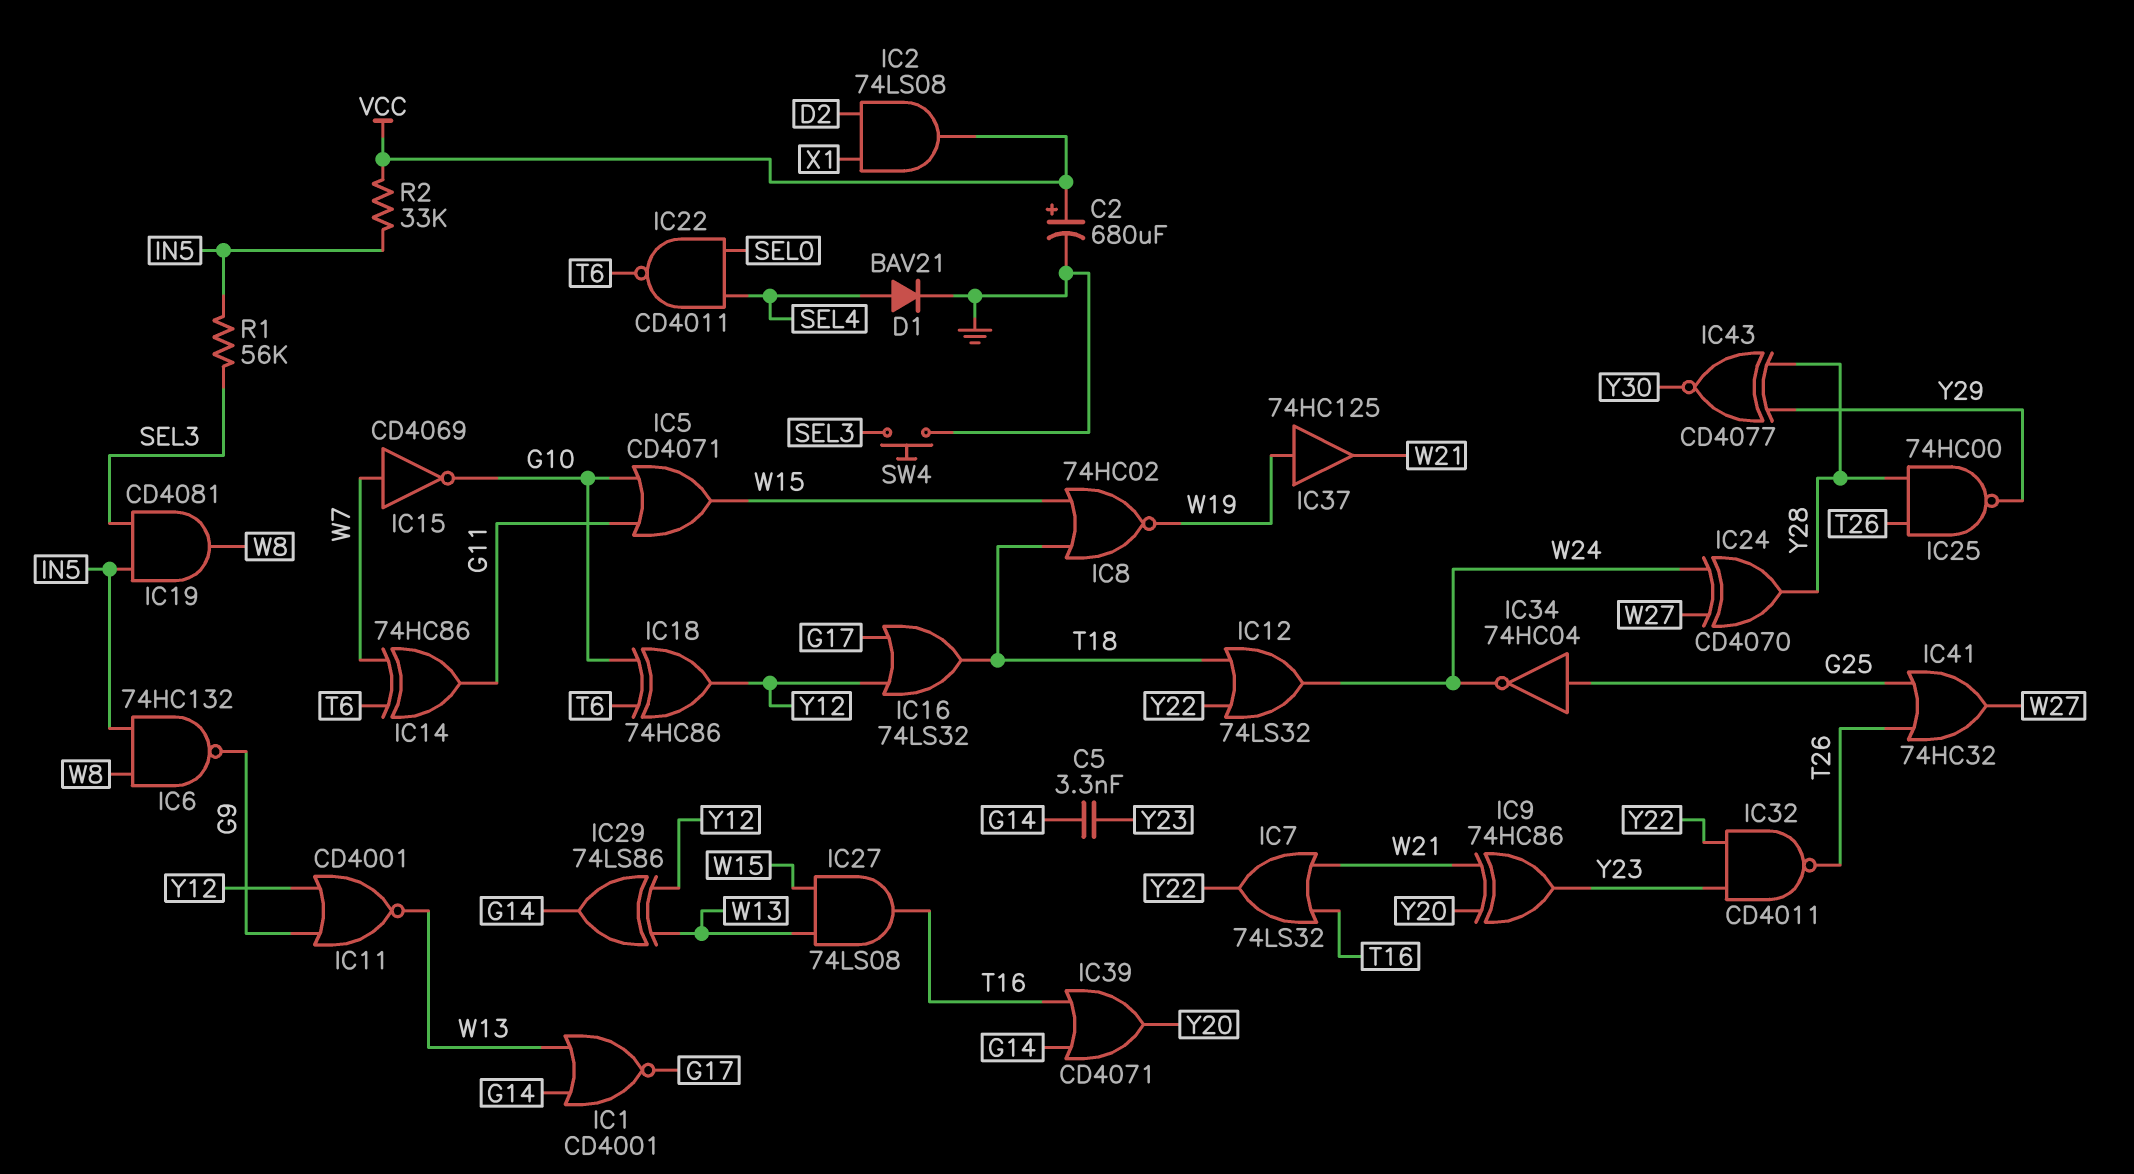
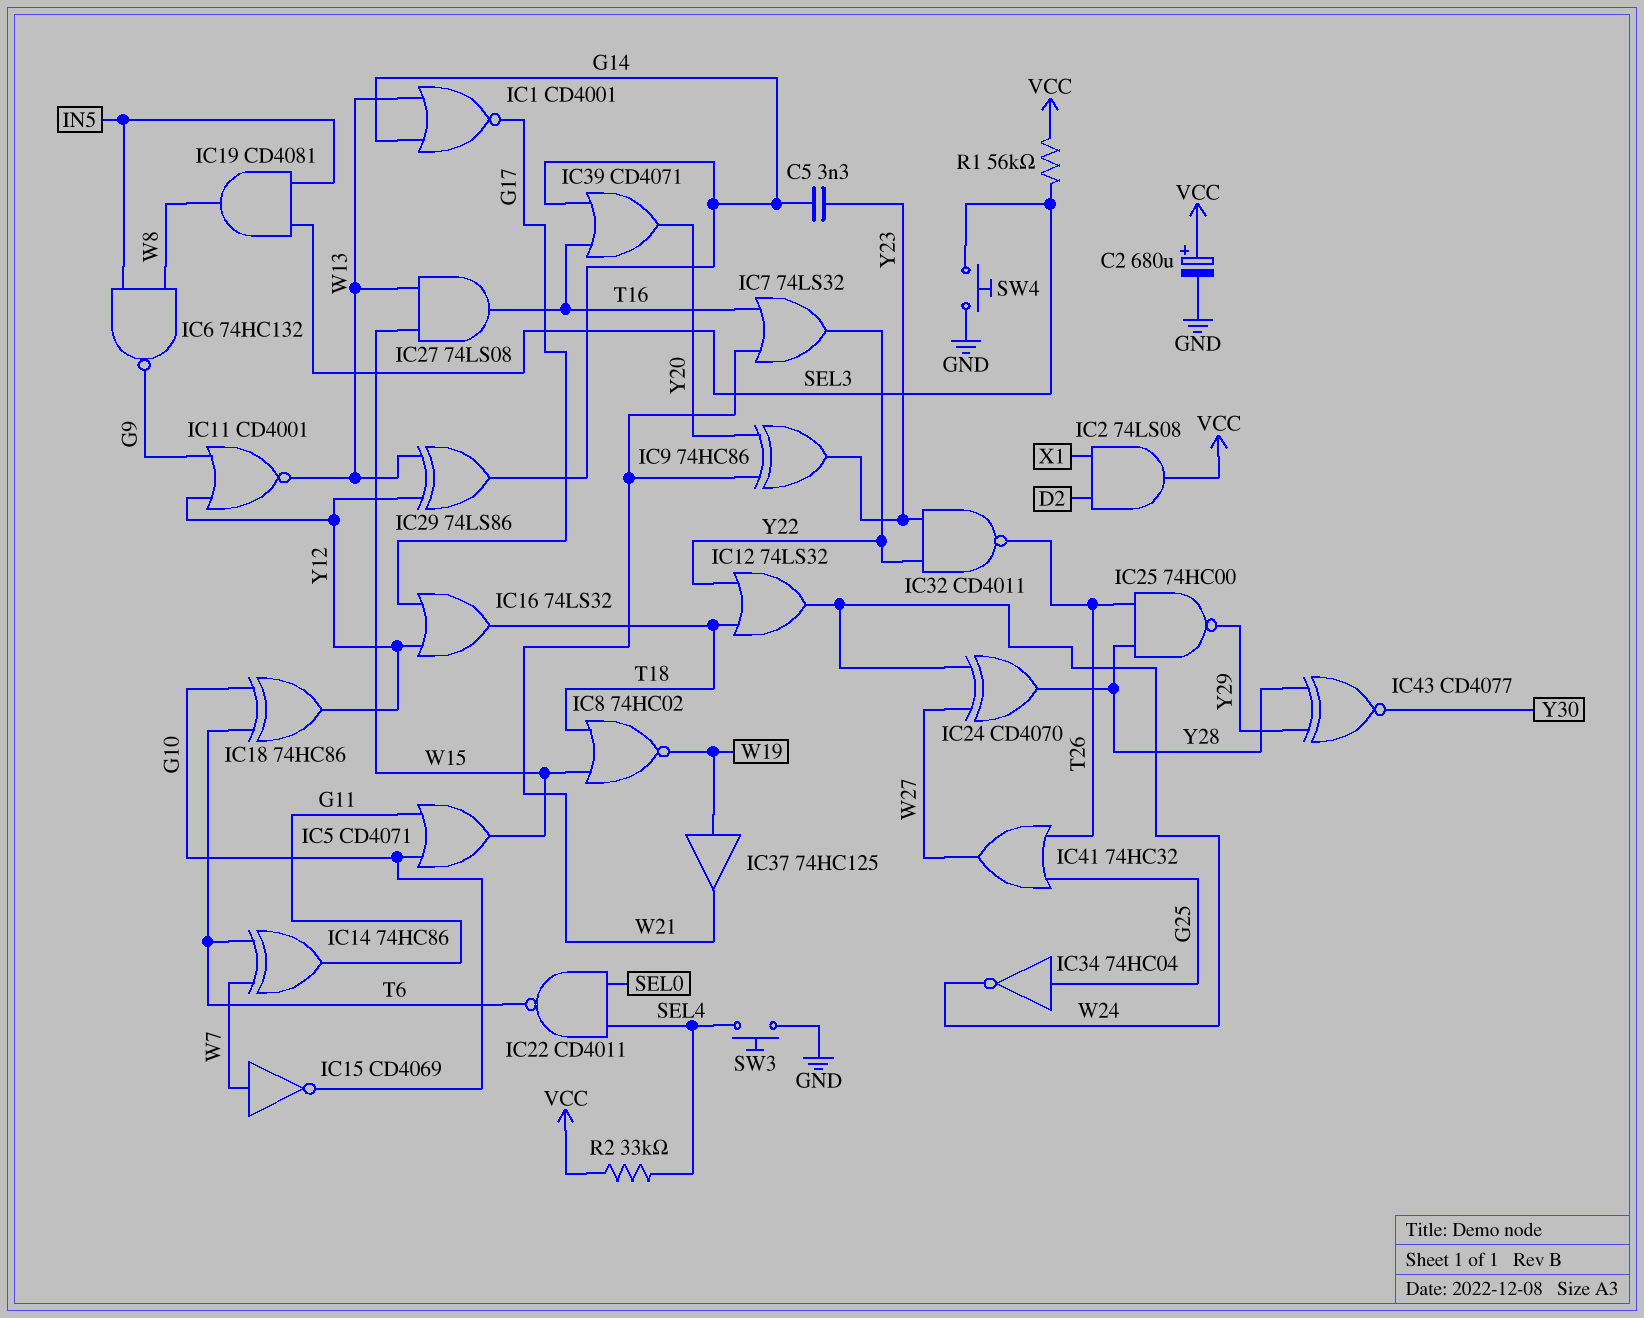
D1: diode BAV21 (A SEL4, K GND) -> none
R1: 56k (IN5, SEL3) -> 56k (SEL3, VCC)
R2: 33k (IN5, VCC) -> 33k (SEL4, VCC)
SW3: none -> button (GND, SEL4)

